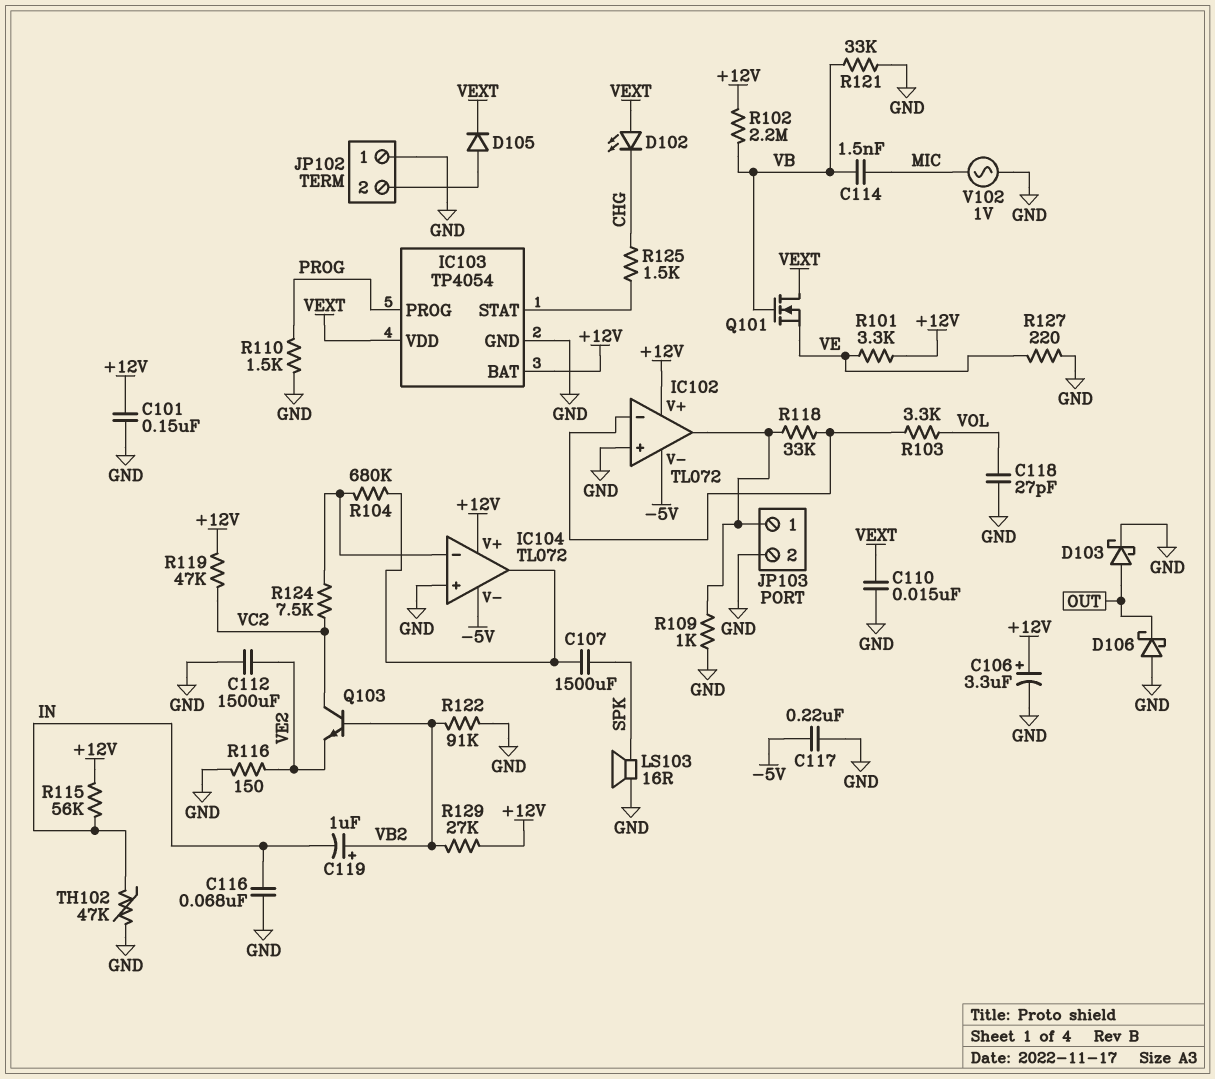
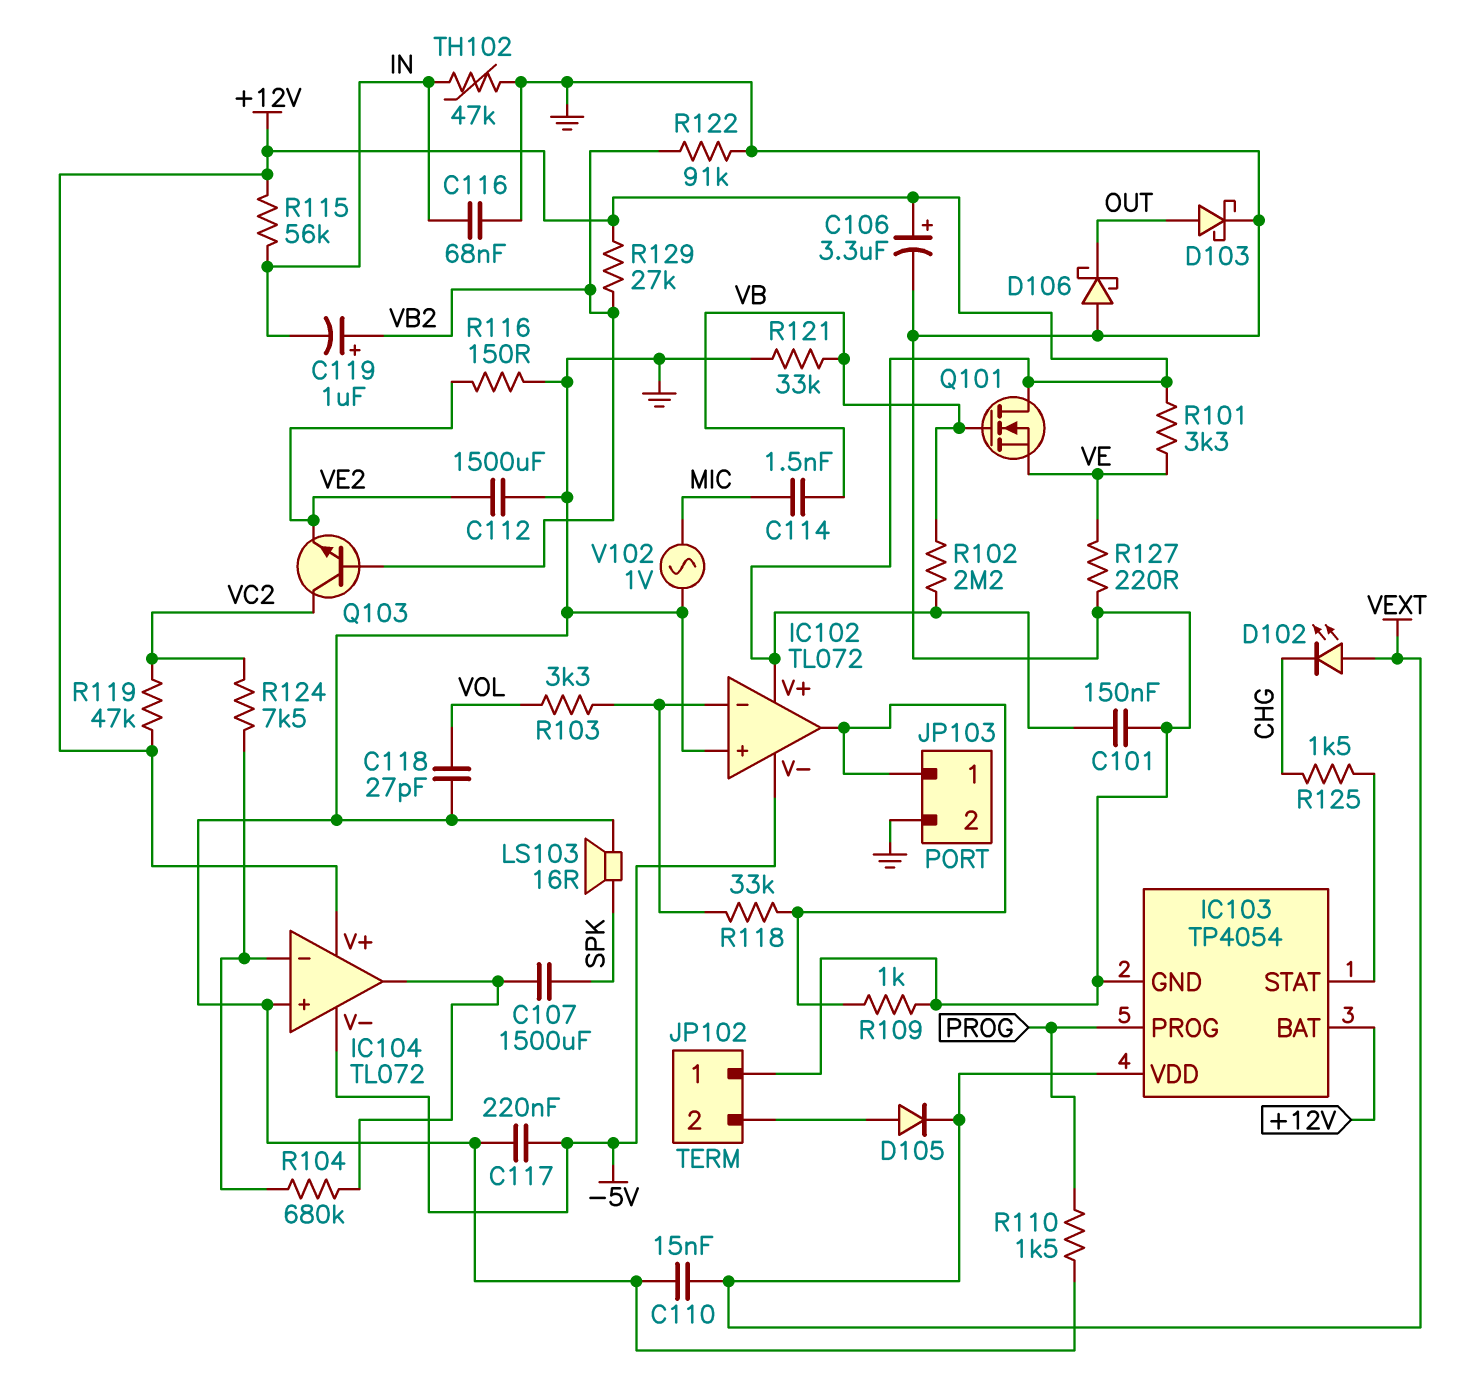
Q101: NMOS (G VB, D VEXT, S VE) -> NMOS (G VB, D +12V, S VE)

